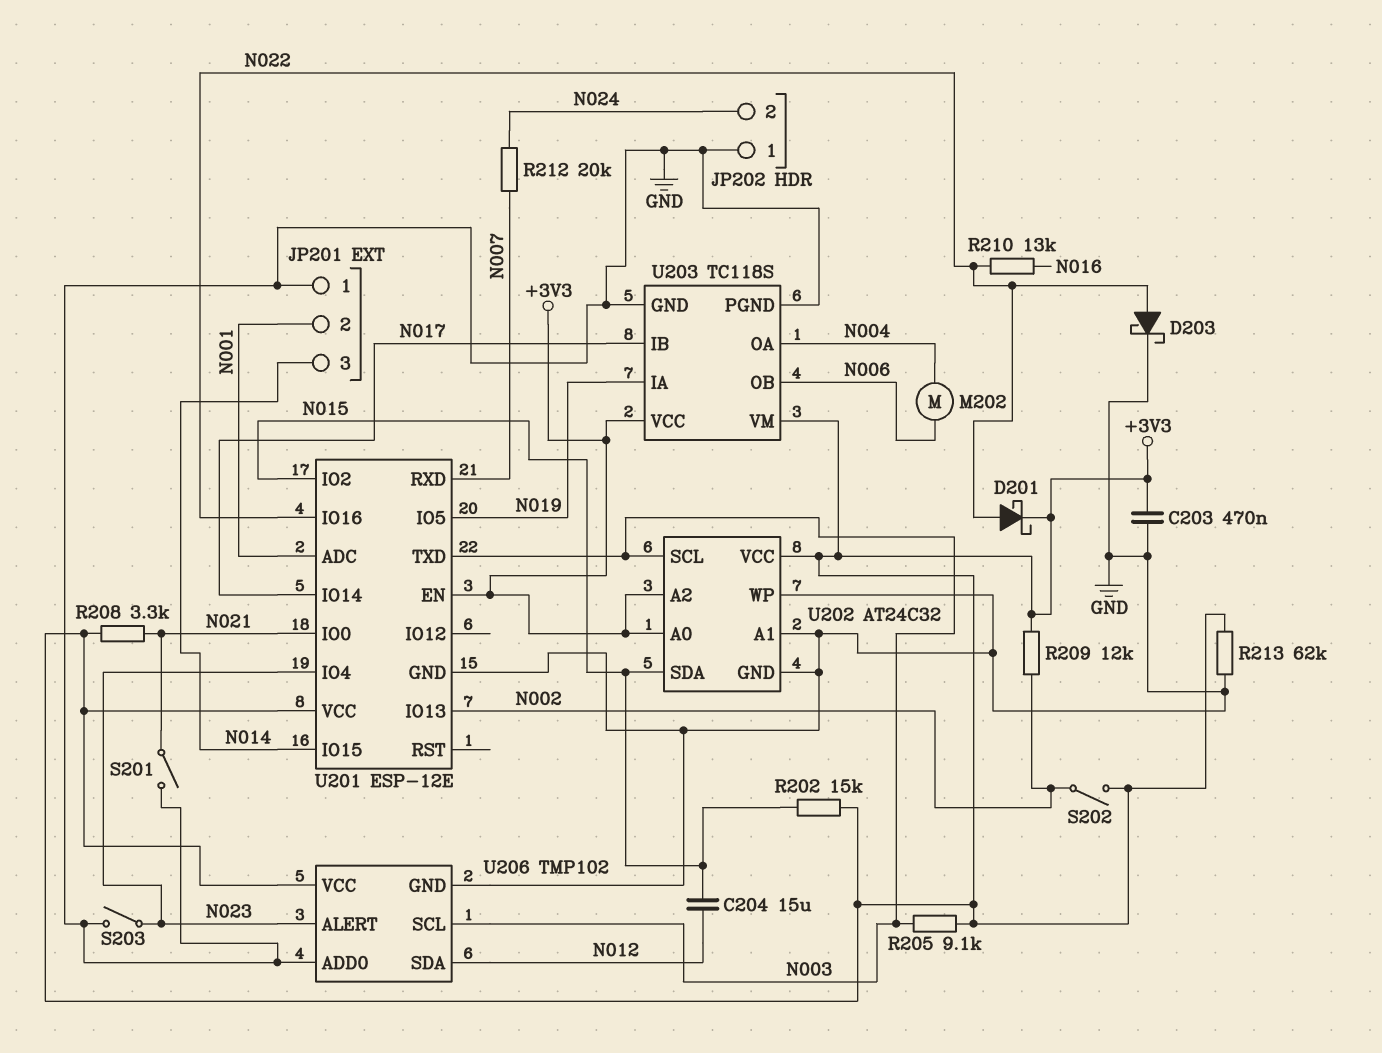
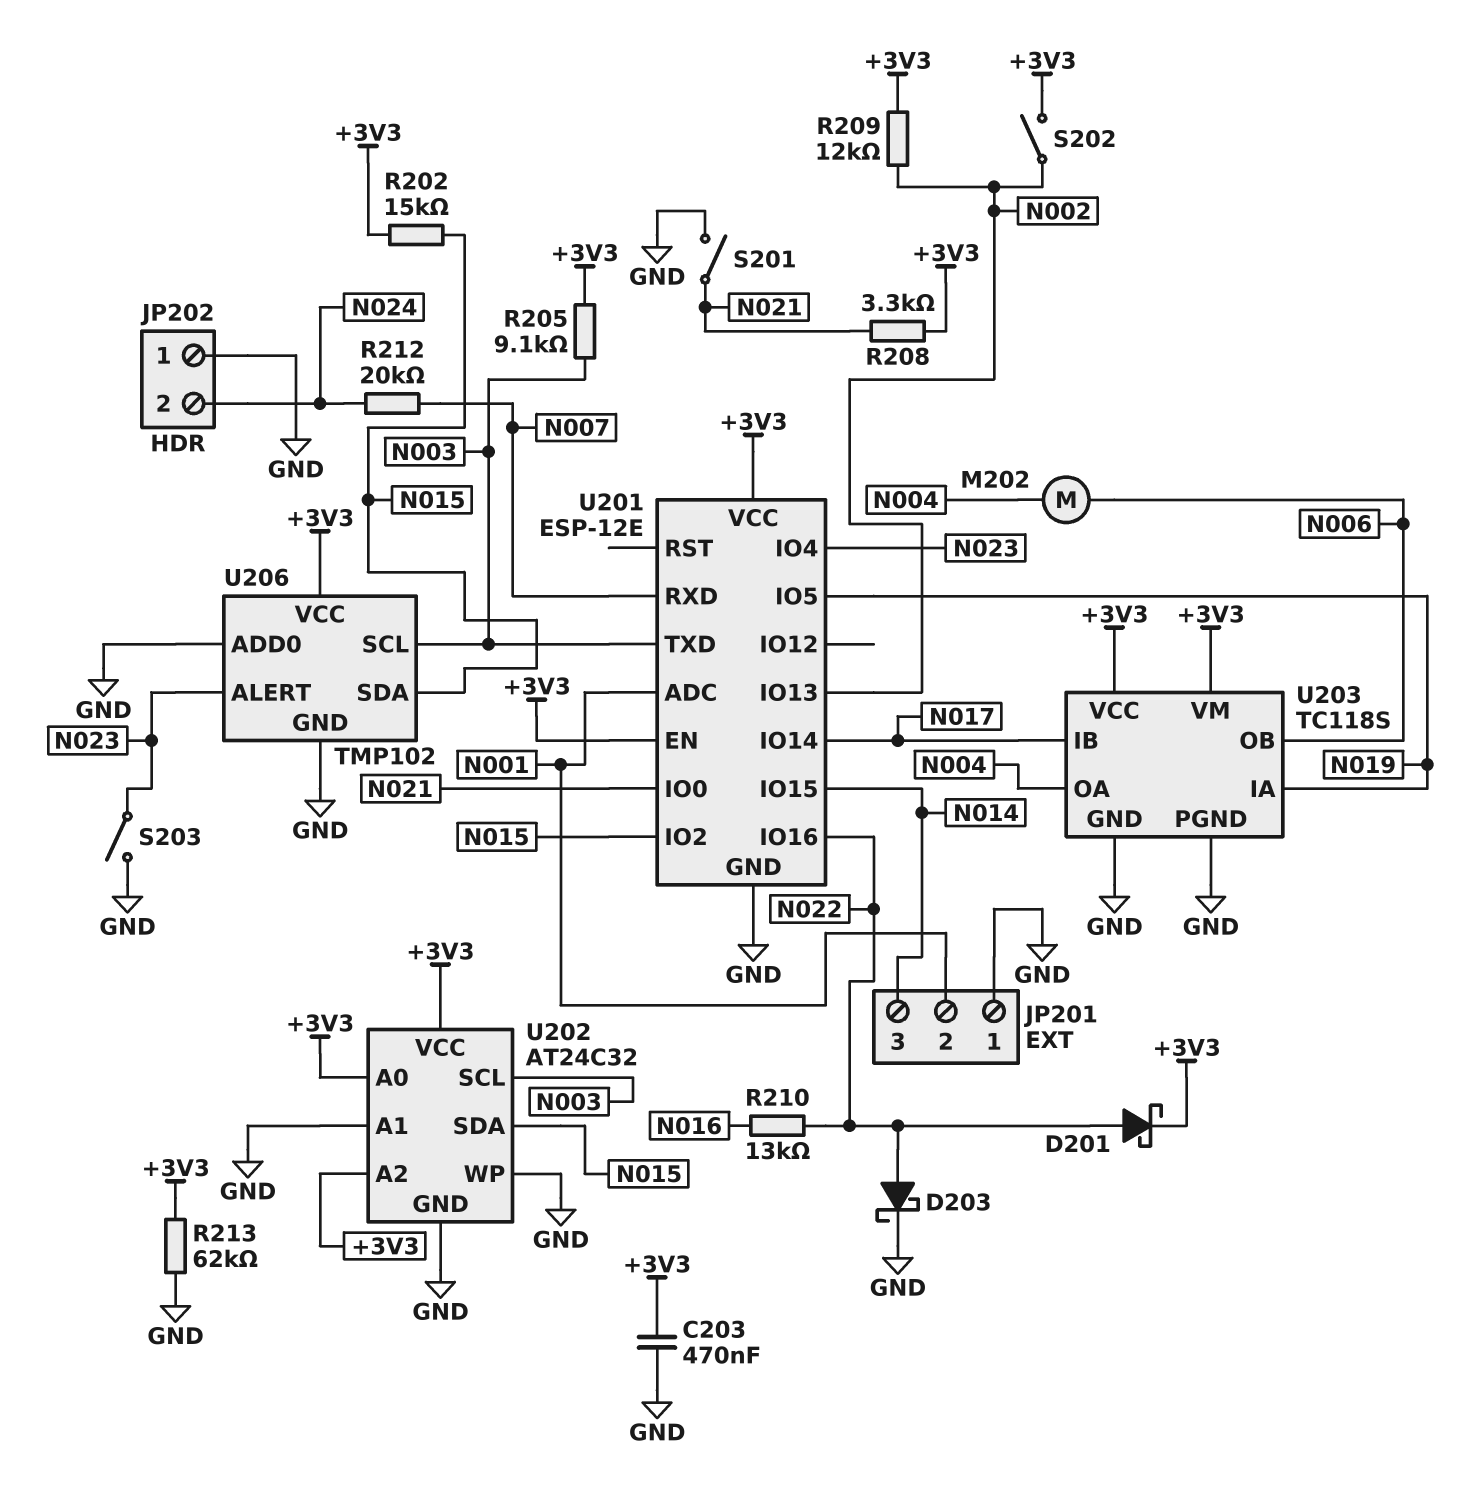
C204: 15uF (N012, N015) -> none
U206 pin SDA: N012 -> N015

